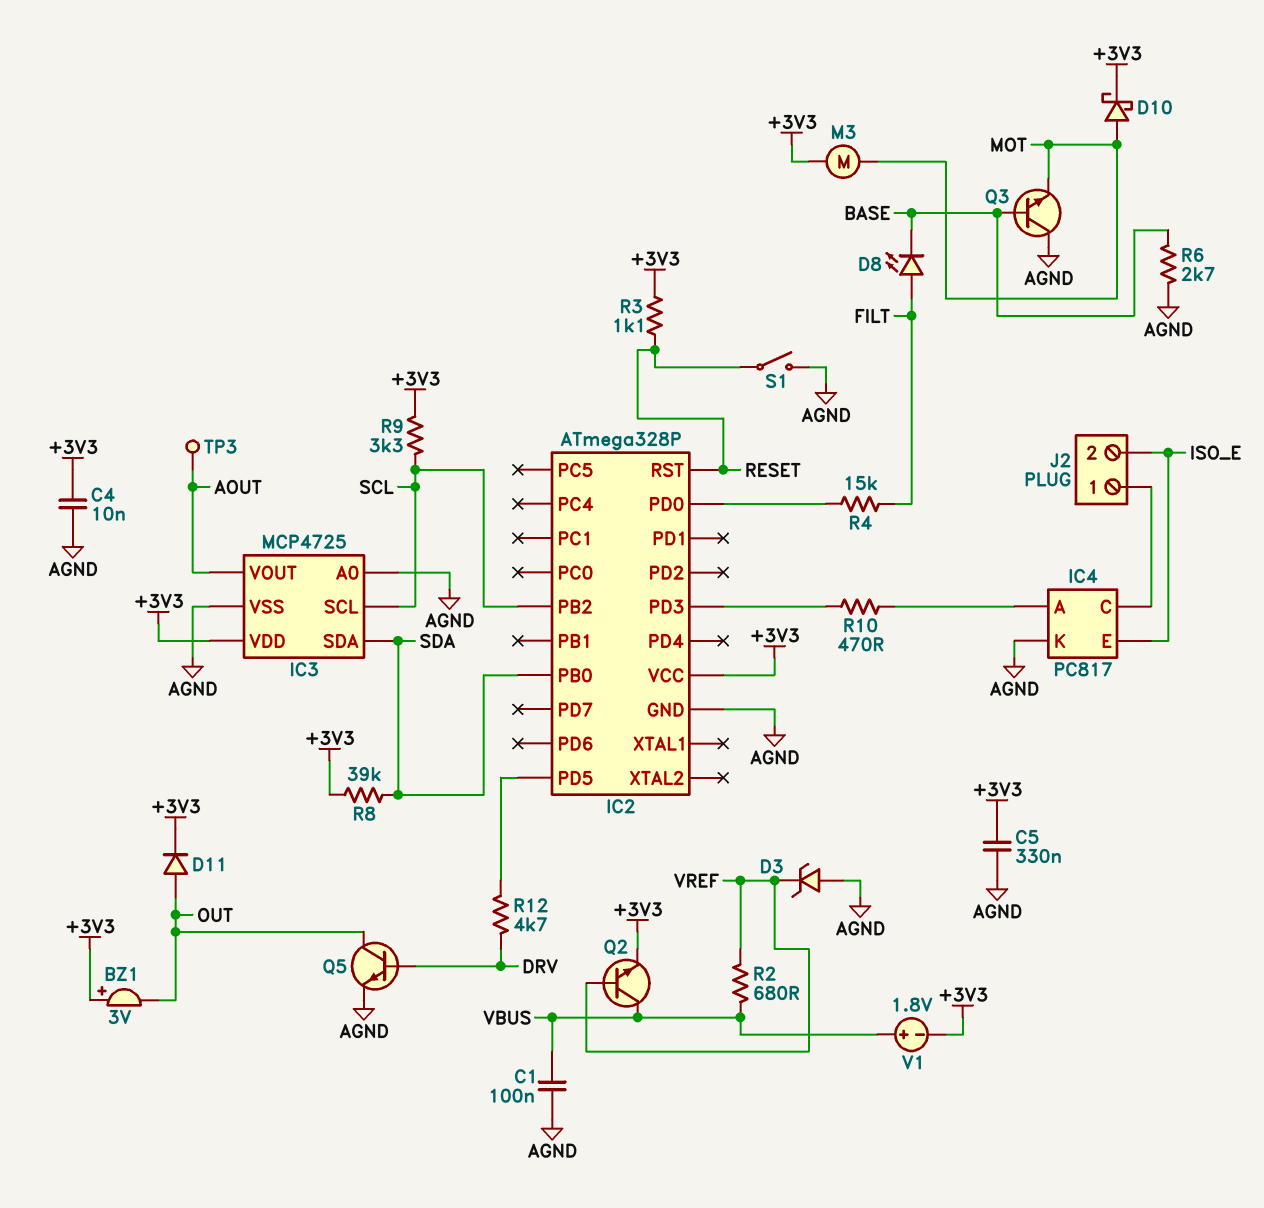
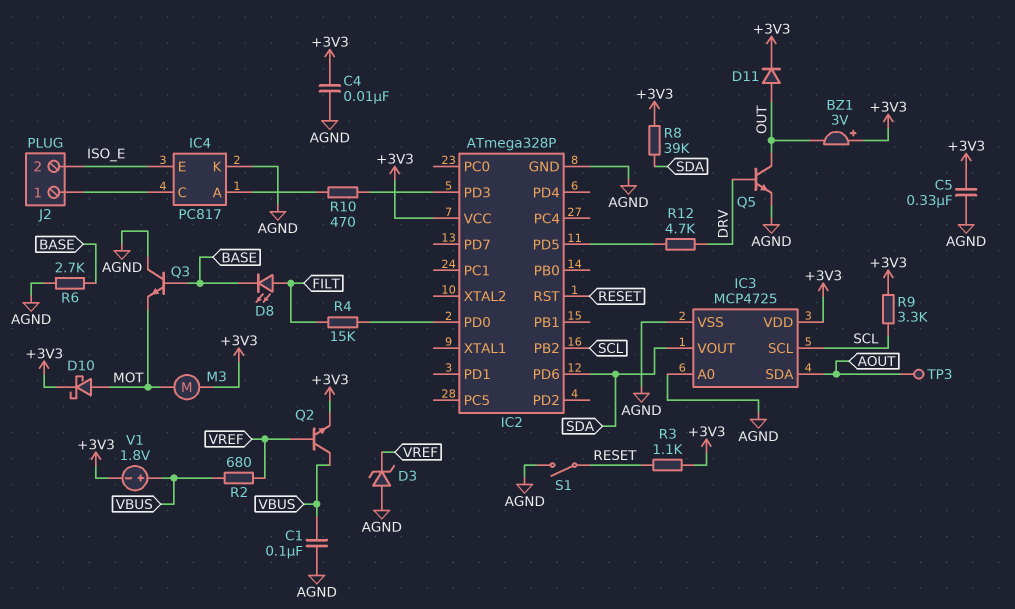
IC2 pin PB0: SDA -> none
IC2 pin PD6: none -> SDA
IC3 pin SDA: SDA -> AOUT
IC3 pin VOUT: AOUT -> SDA

